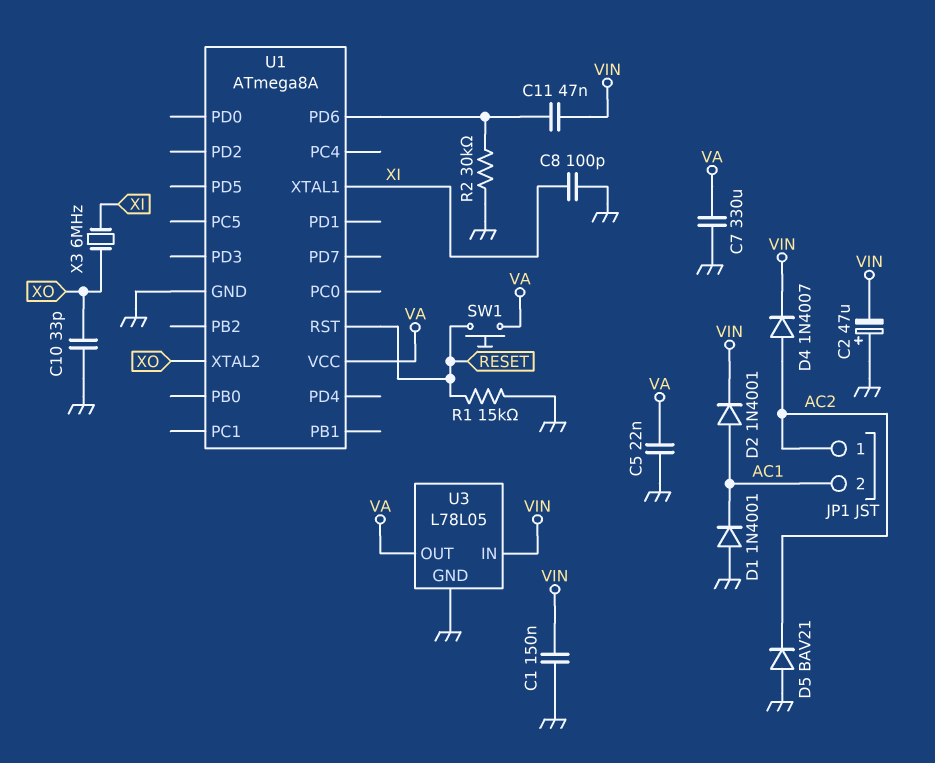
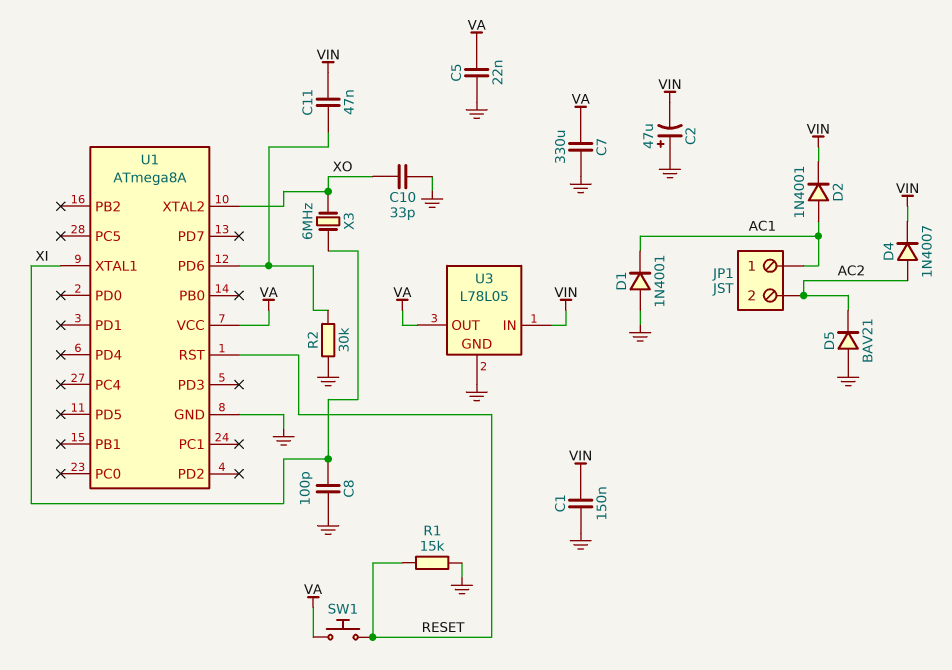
JP1 pin 1: AC2 -> AC1
JP1 pin 2: AC1 -> AC2

